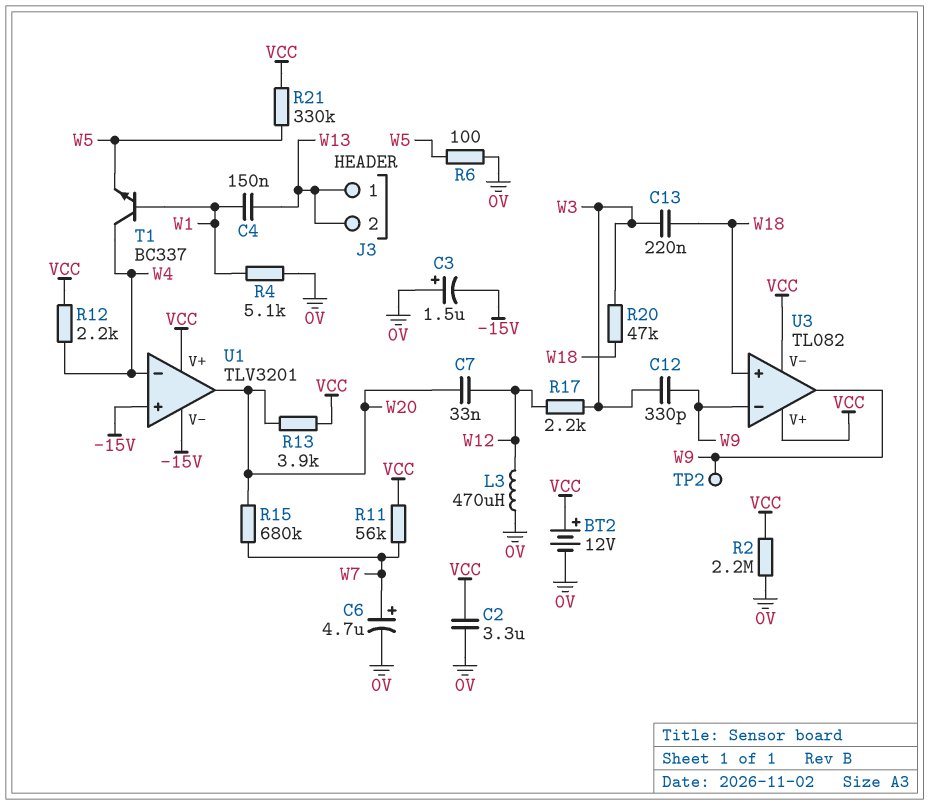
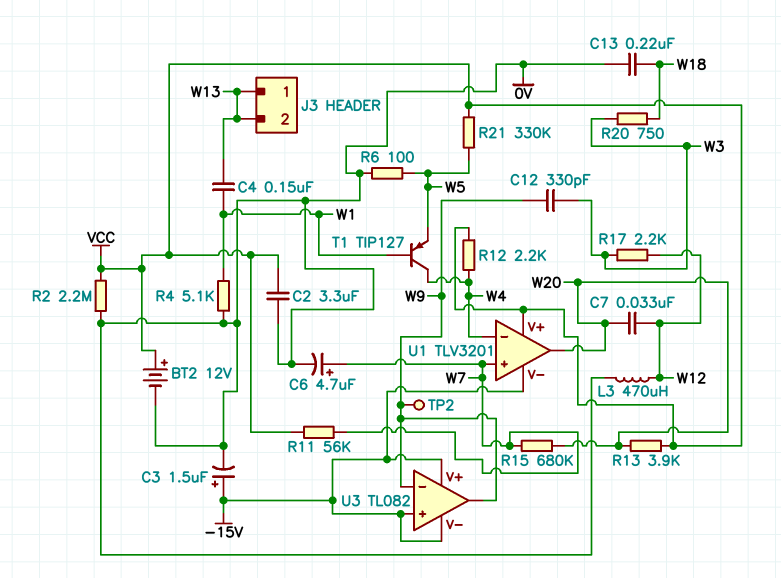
C3: 1.5uF (plus 0V, minus -15V) -> 1.5uF (plus -15V, minus 0V)
C13: 220nF (W3, W18) -> 220nF (0V, W18)
R20: 47k (W3, W18) -> 750 (W3, W18)
T1: NPN BC337 (B W1, C W4, E W5) -> PNP TIP127 (B W1, C W4, E W5)
U1 pin in+: -15V -> W7
U3 pin V+: VCC -> -15V
U3 pin V-: VCC -> -15V
U3 pin in+: W18 -> -15V

